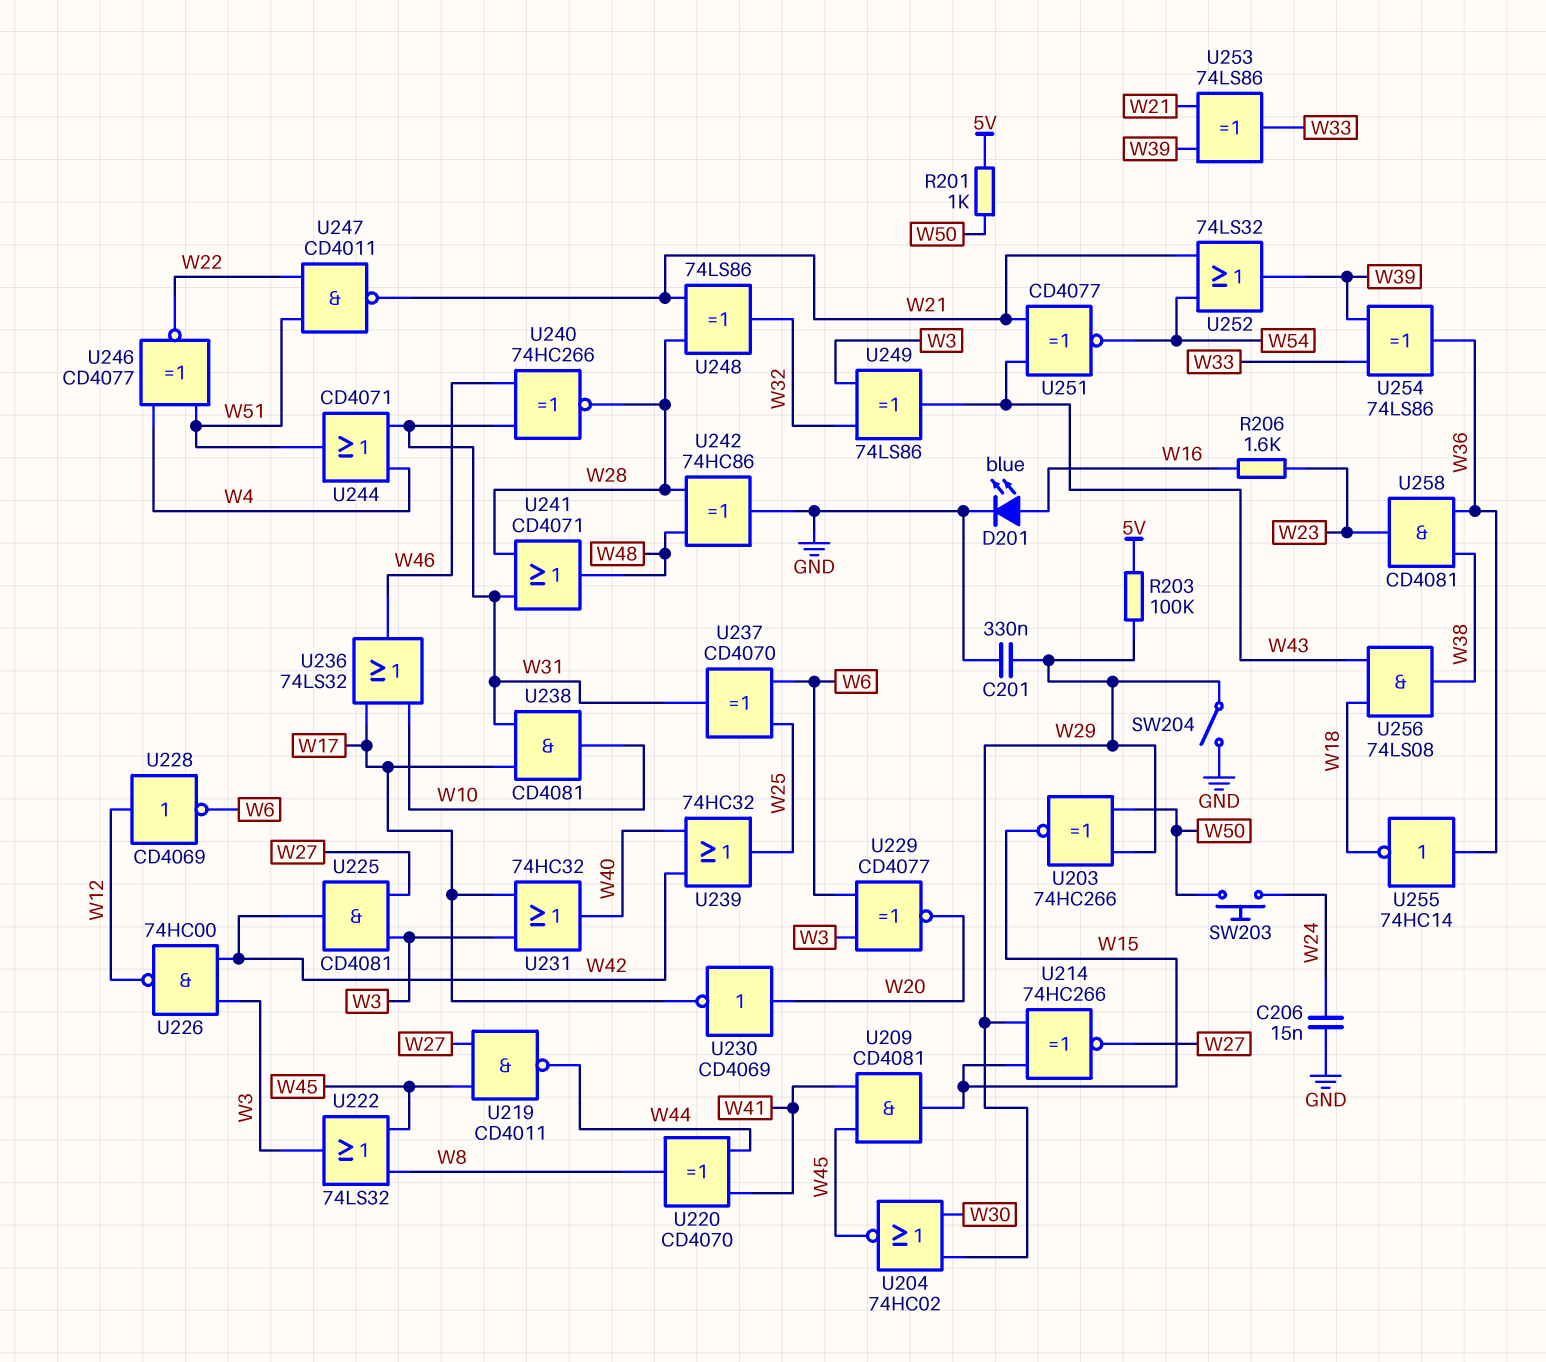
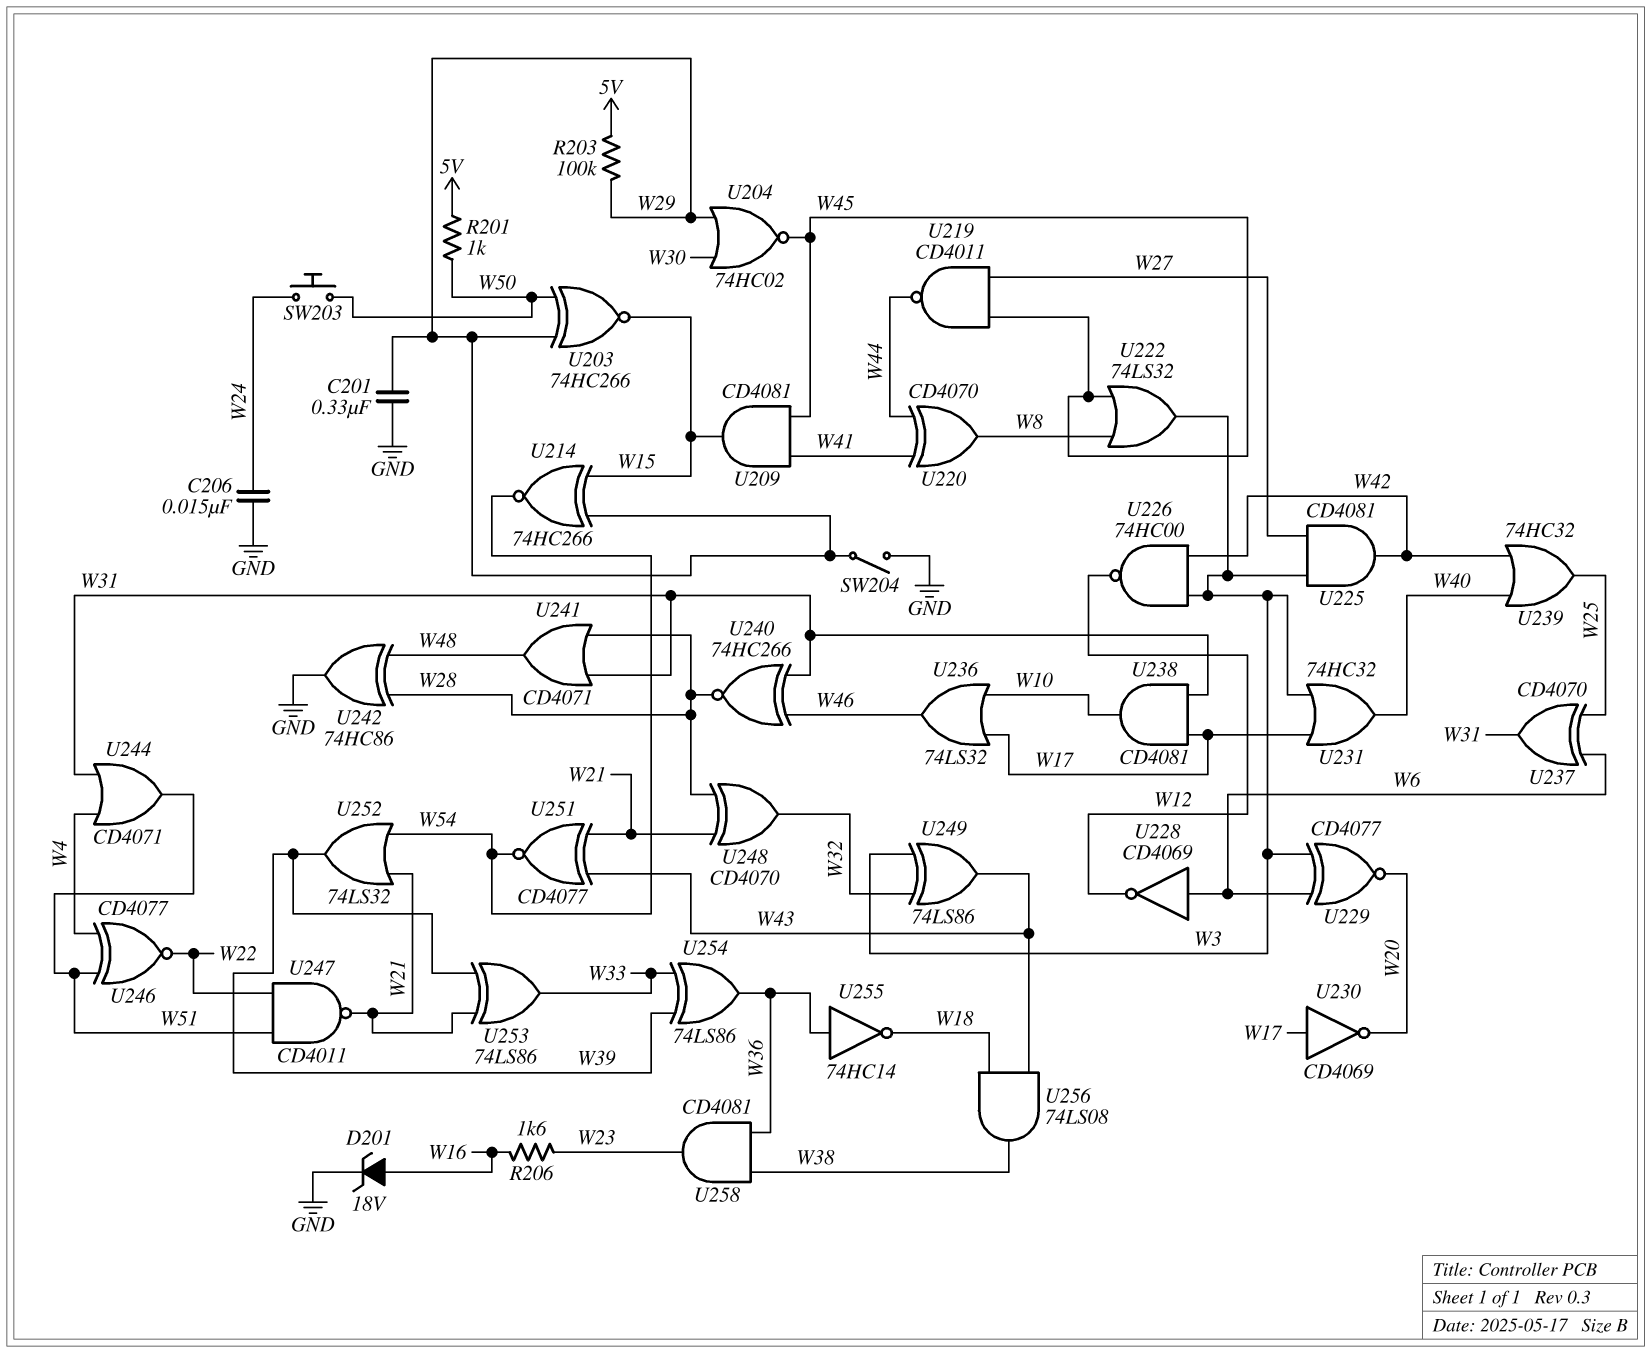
D201: LED blue (A W16, K GND) -> zener 18V (A W16, K GND)
U214: XNOR 74HC266 (in W15, in W29, out W27) -> XNOR 74HC266 (in W15, in W29, out W54)
U228: NOT CD4069 (in W12, out W6) -> NOT CD4069 (in W6, out W12)
U230: NOT CD4069 (in W20, out W17) -> NOT CD4069 (in W17, out W20)
U248: XOR 74LS86 (in W21, in W28, out W32) -> XOR CD4070 (in W21, in W28, out W32)

